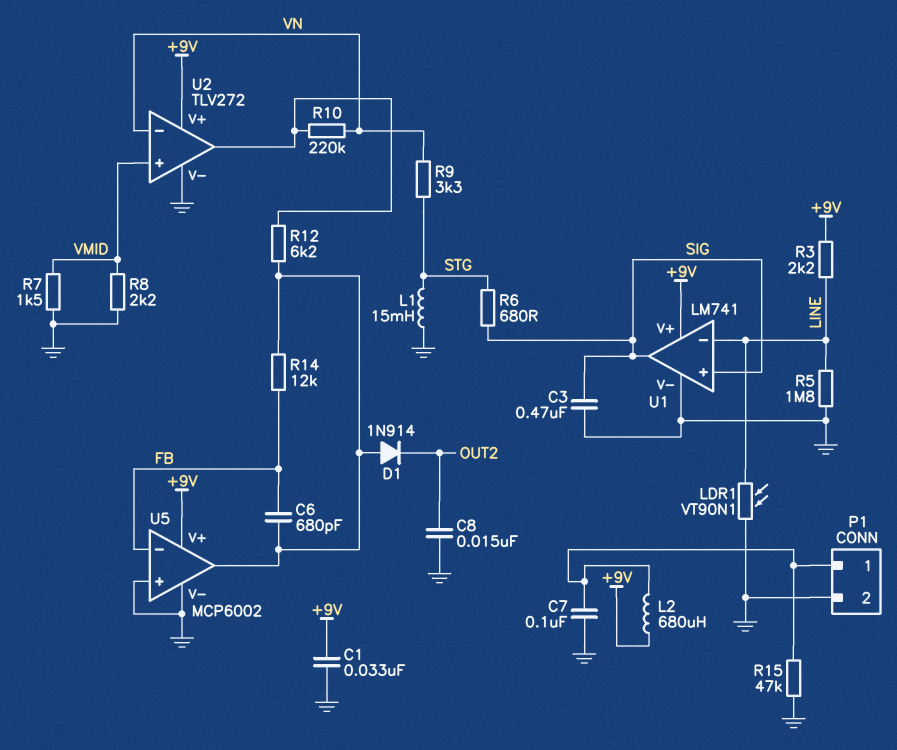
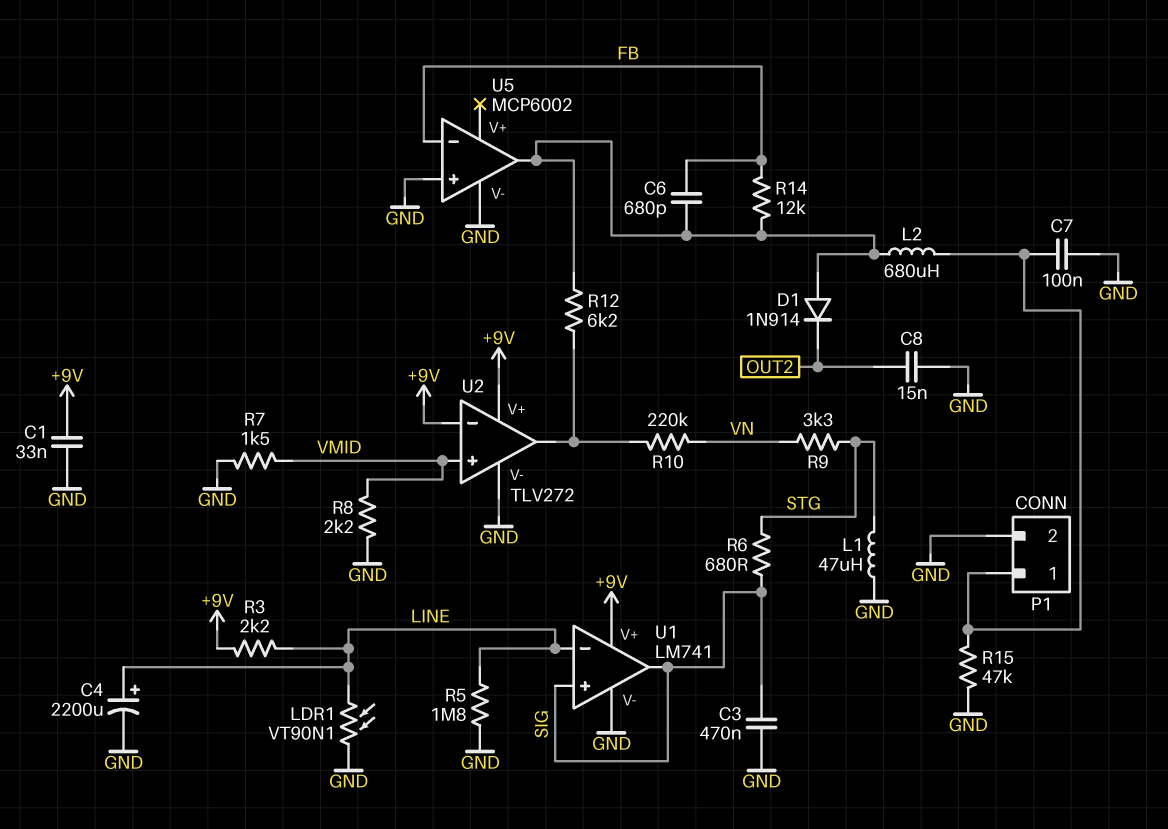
C4: none -> 2200uF (plus LINE, minus GND)
L1: 15mH (GND, STG) -> 47uH (GND, STG)
L2: 680uH (+9V, P1/1) -> 680uH (P1/1, U5/out)
U2 pin in-: VN -> +9V
U5 pin V+: +9V -> none

